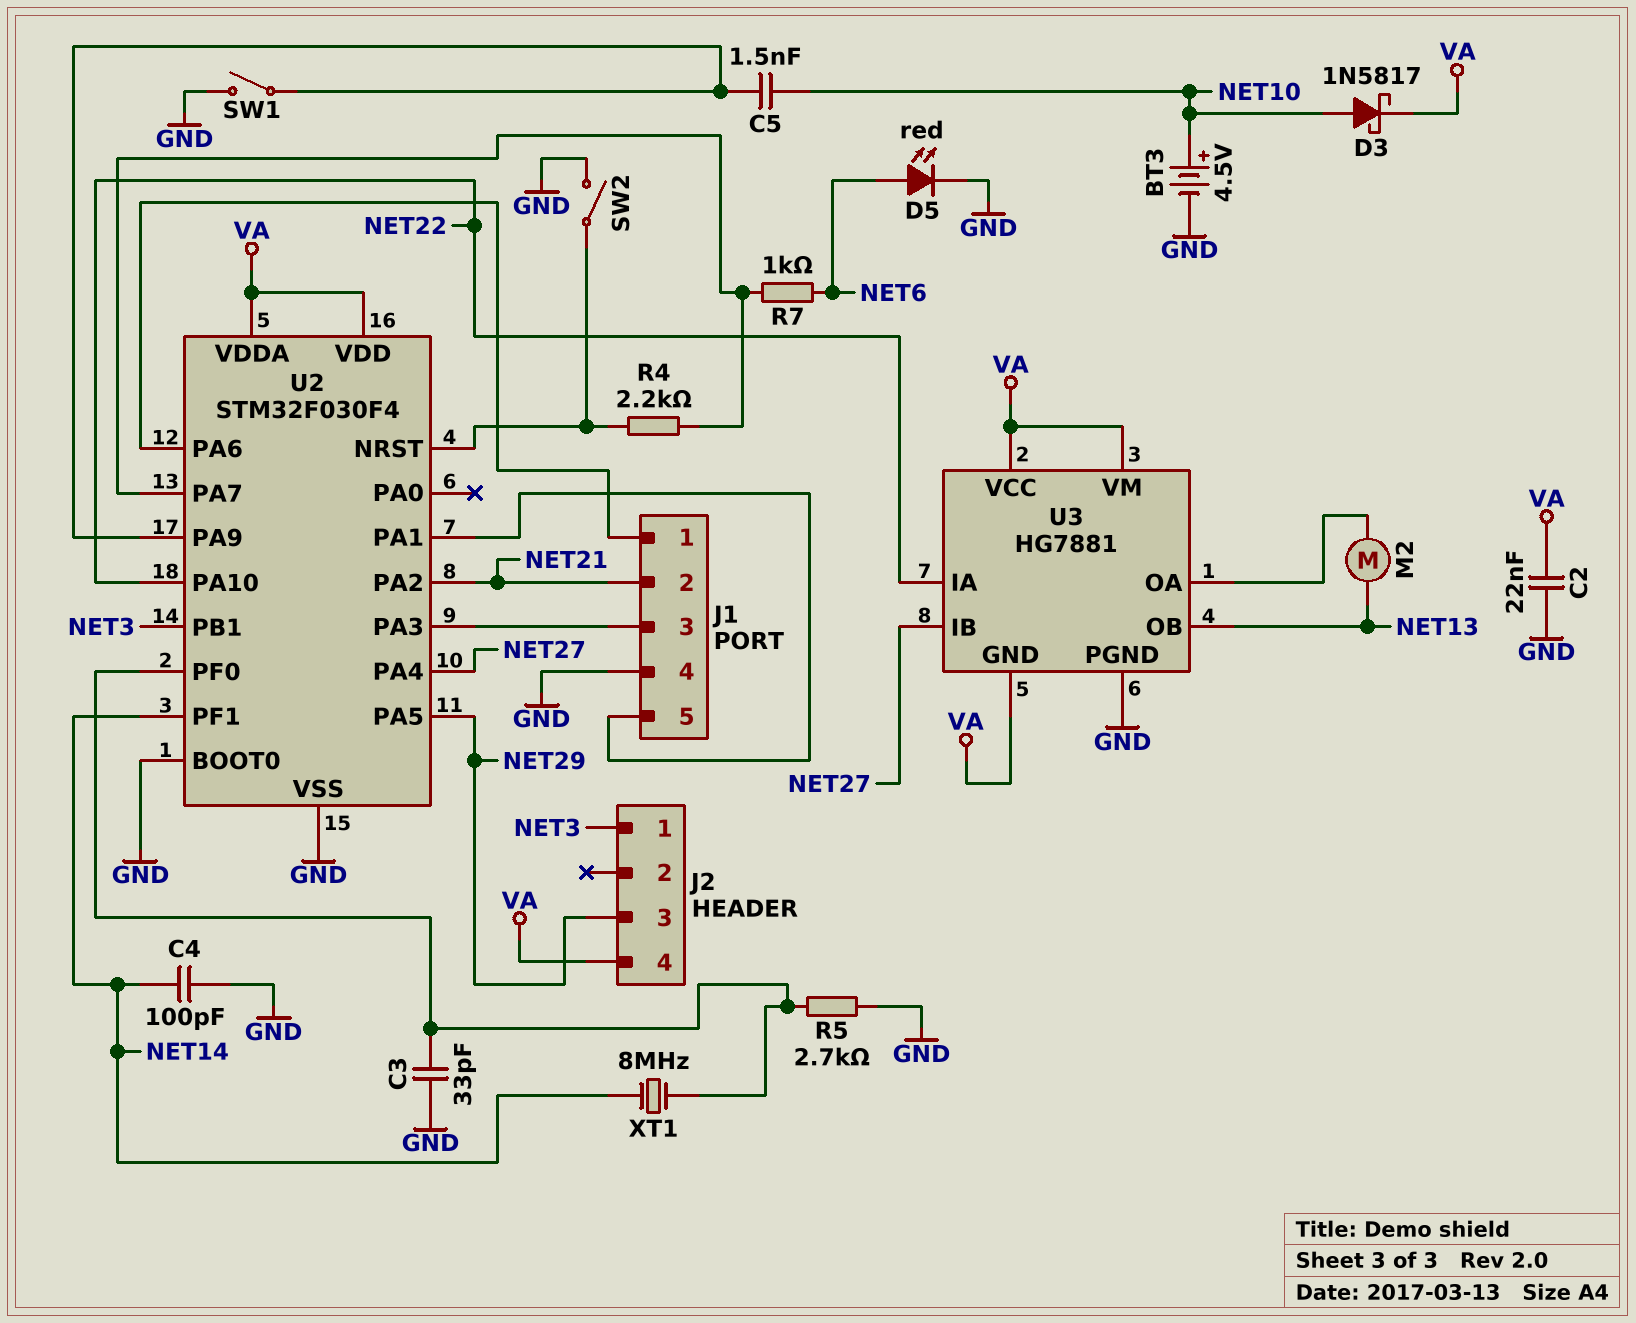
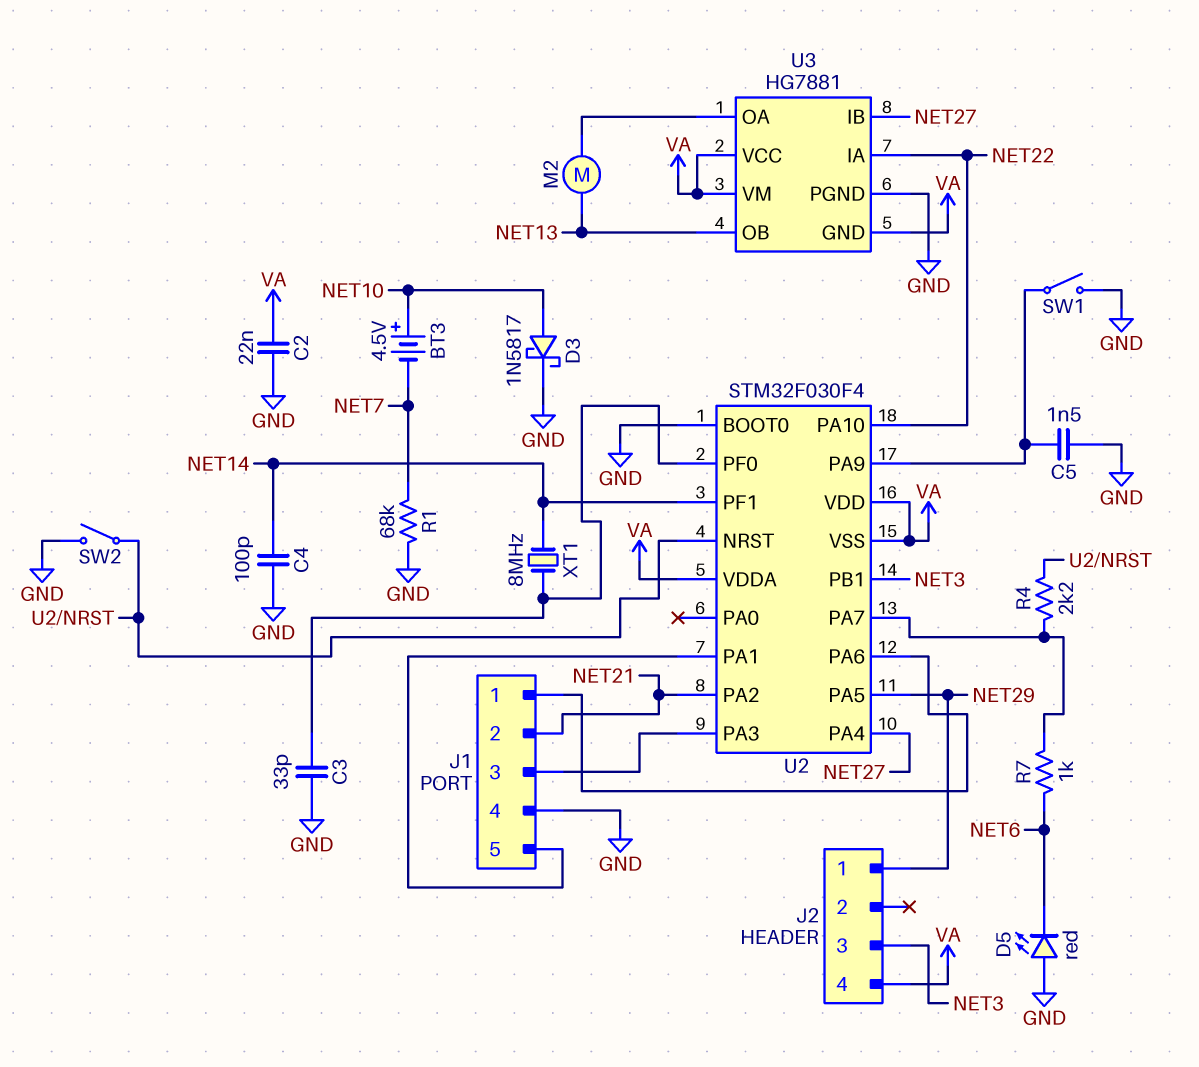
BT3: 4.5V (plus NET10, minus GND) -> 4.5V (plus NET10, minus NET7)
C5: 1.5nF (NET10, U2/PA9) -> 1.5nF (GND, U2/PA9)
D3: schottky 1N5817 (A NET10, K VA) -> schottky 1N5817 (A NET10, K GND)
D5: LED red (A NET6, K GND) -> LED red (A GND, K NET6)
J2 pin 1: NET3 -> NET29
J2 pin 3: NET29 -> NET3
R1: none -> 68k (GND, NET7)
R5: 2.7k (GND, U2/PF0) -> none
U2 pin VSS: GND -> VA

